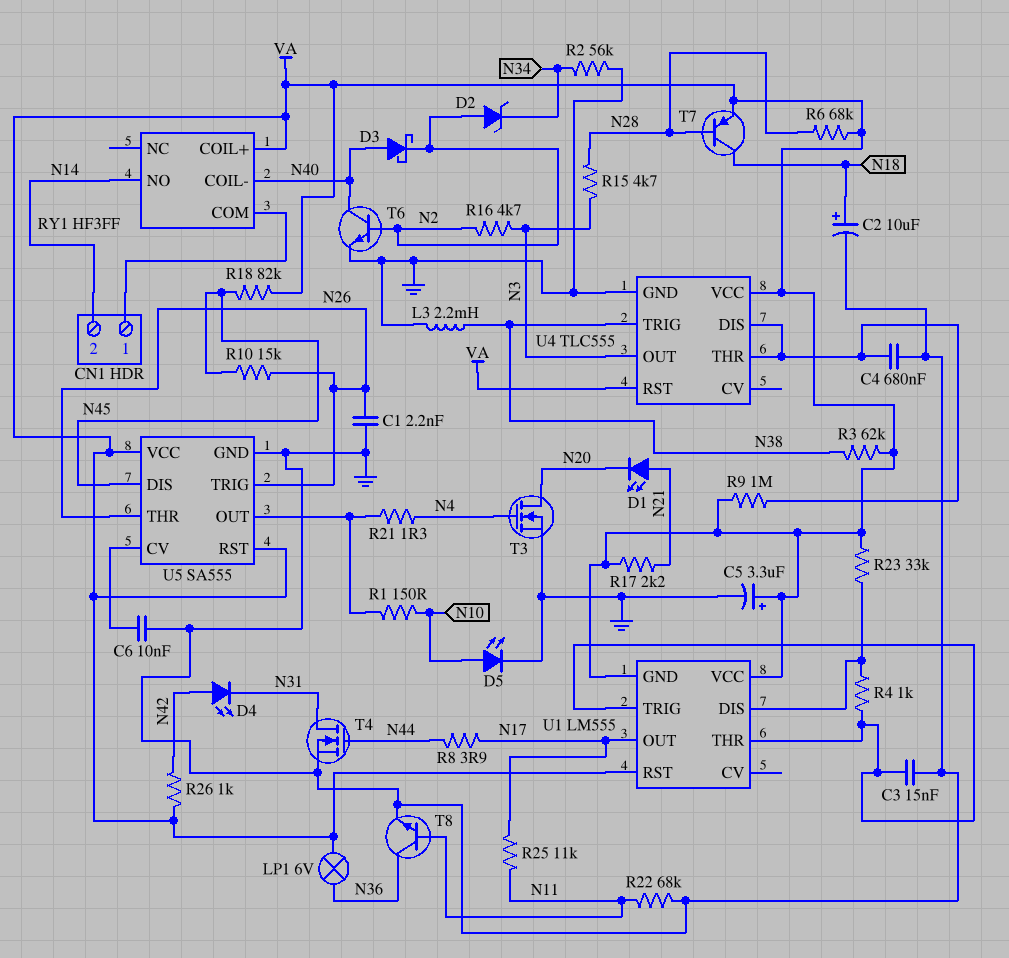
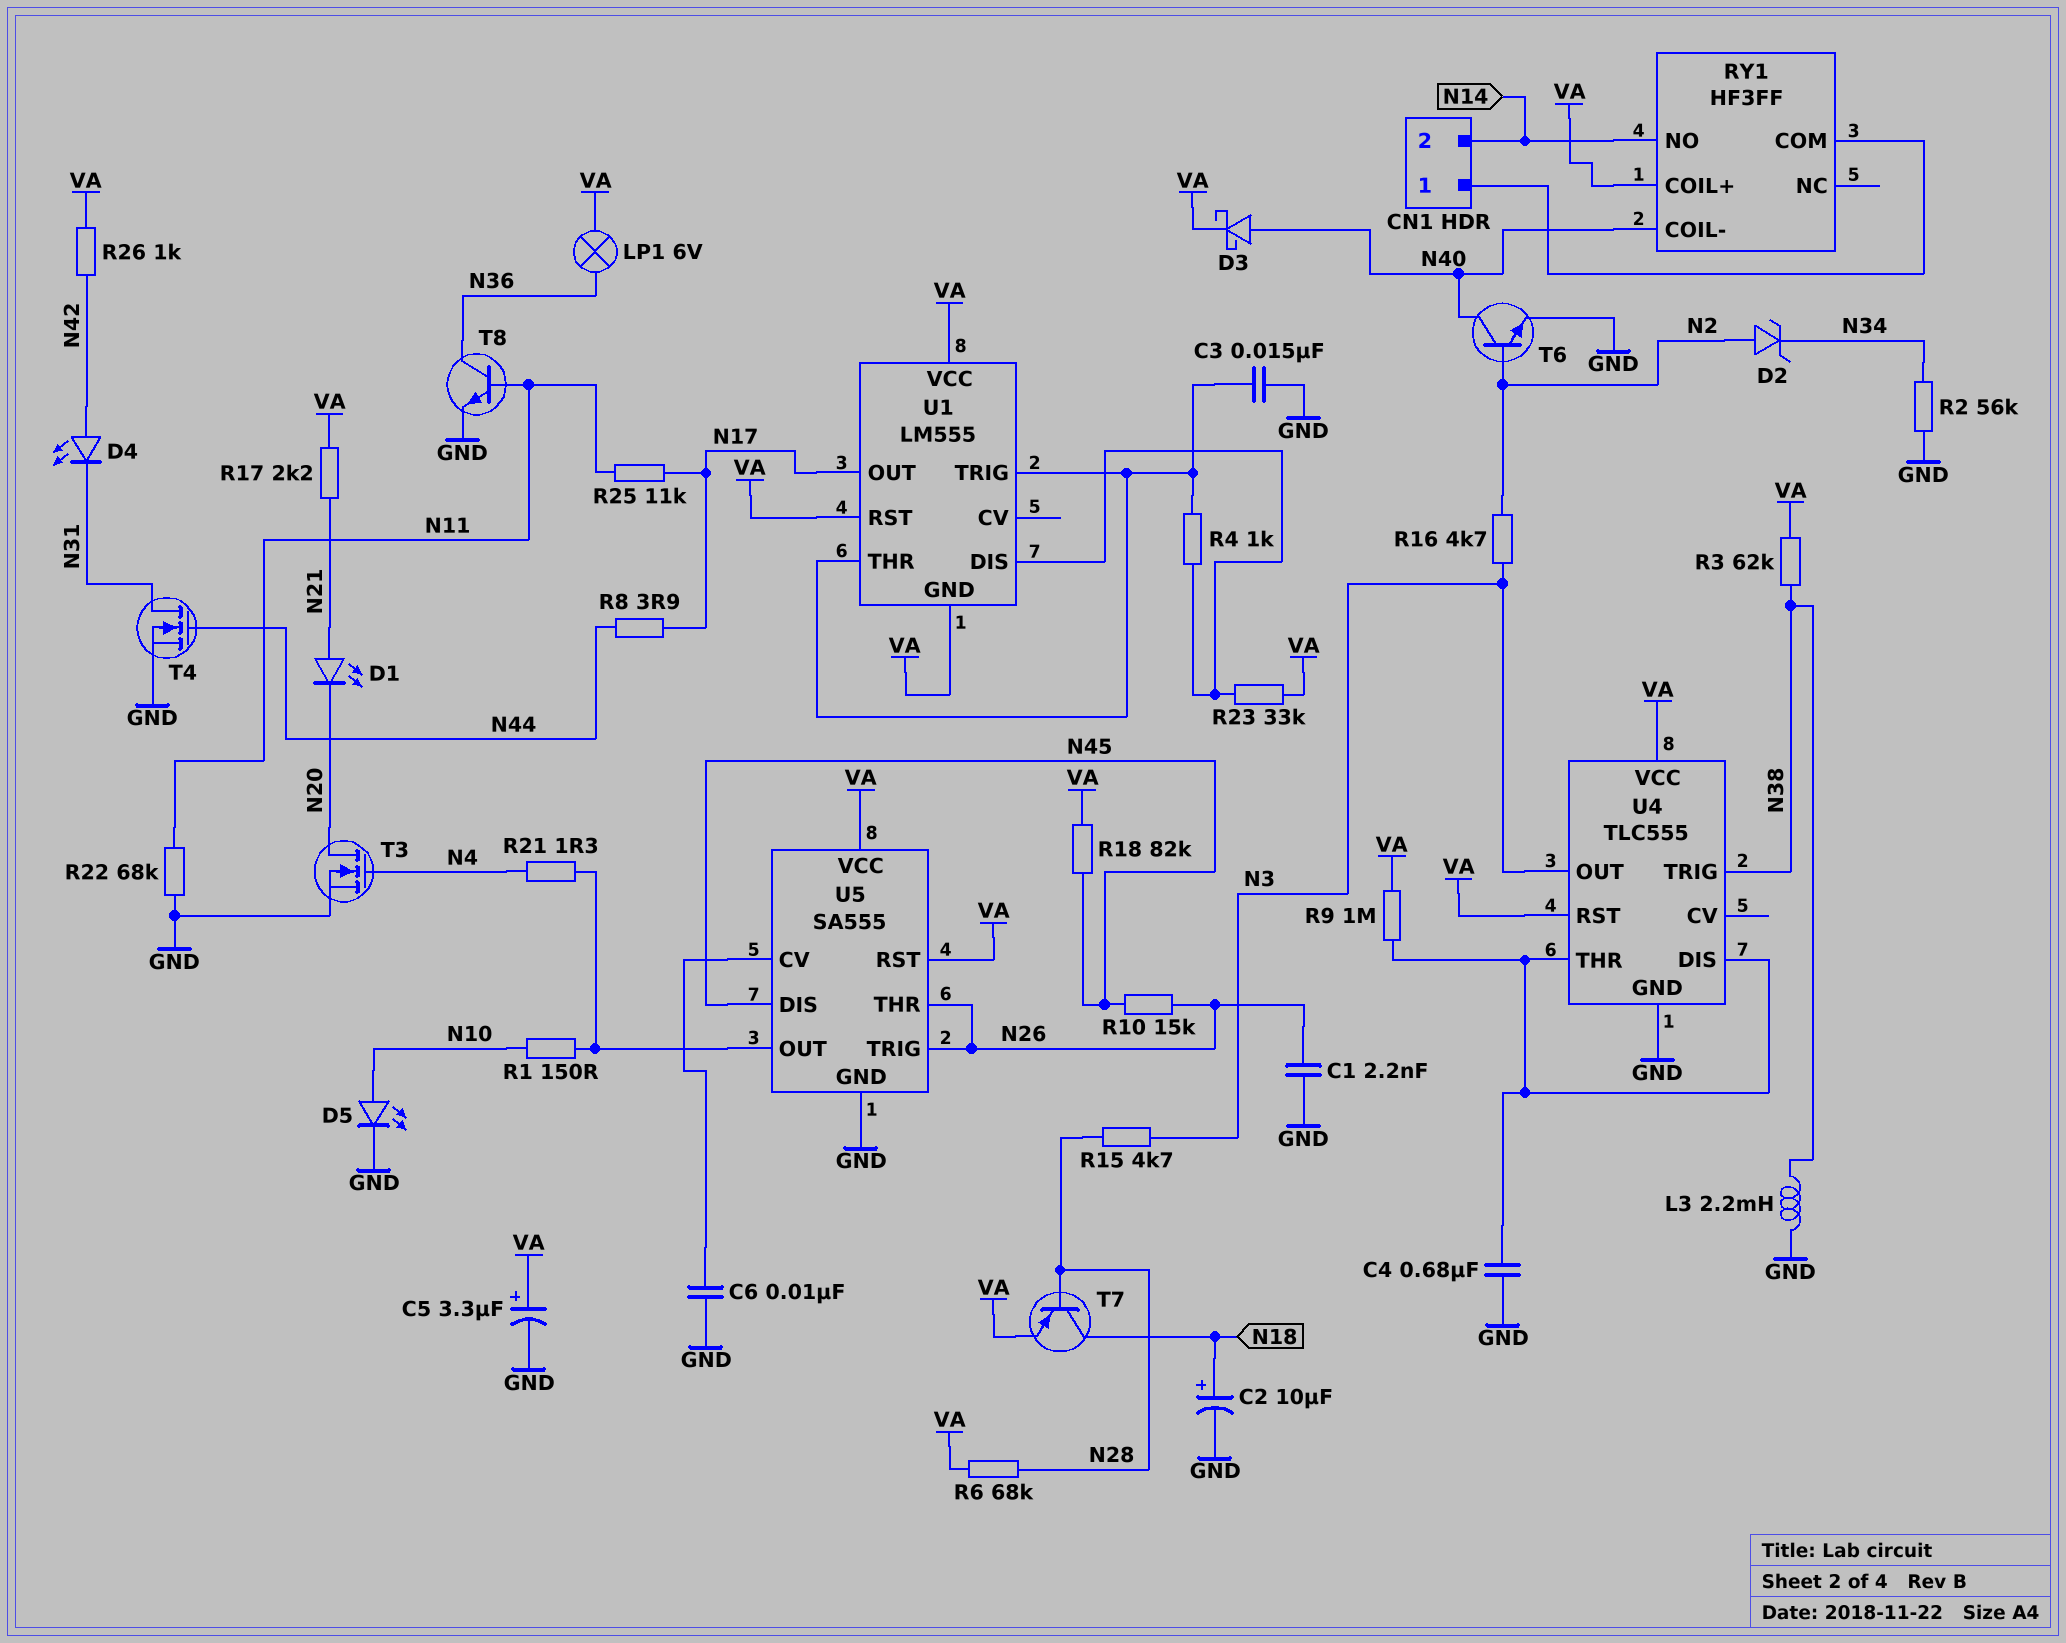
D3: schottky (A N40, K N2) -> schottky (A N40, K VA)

